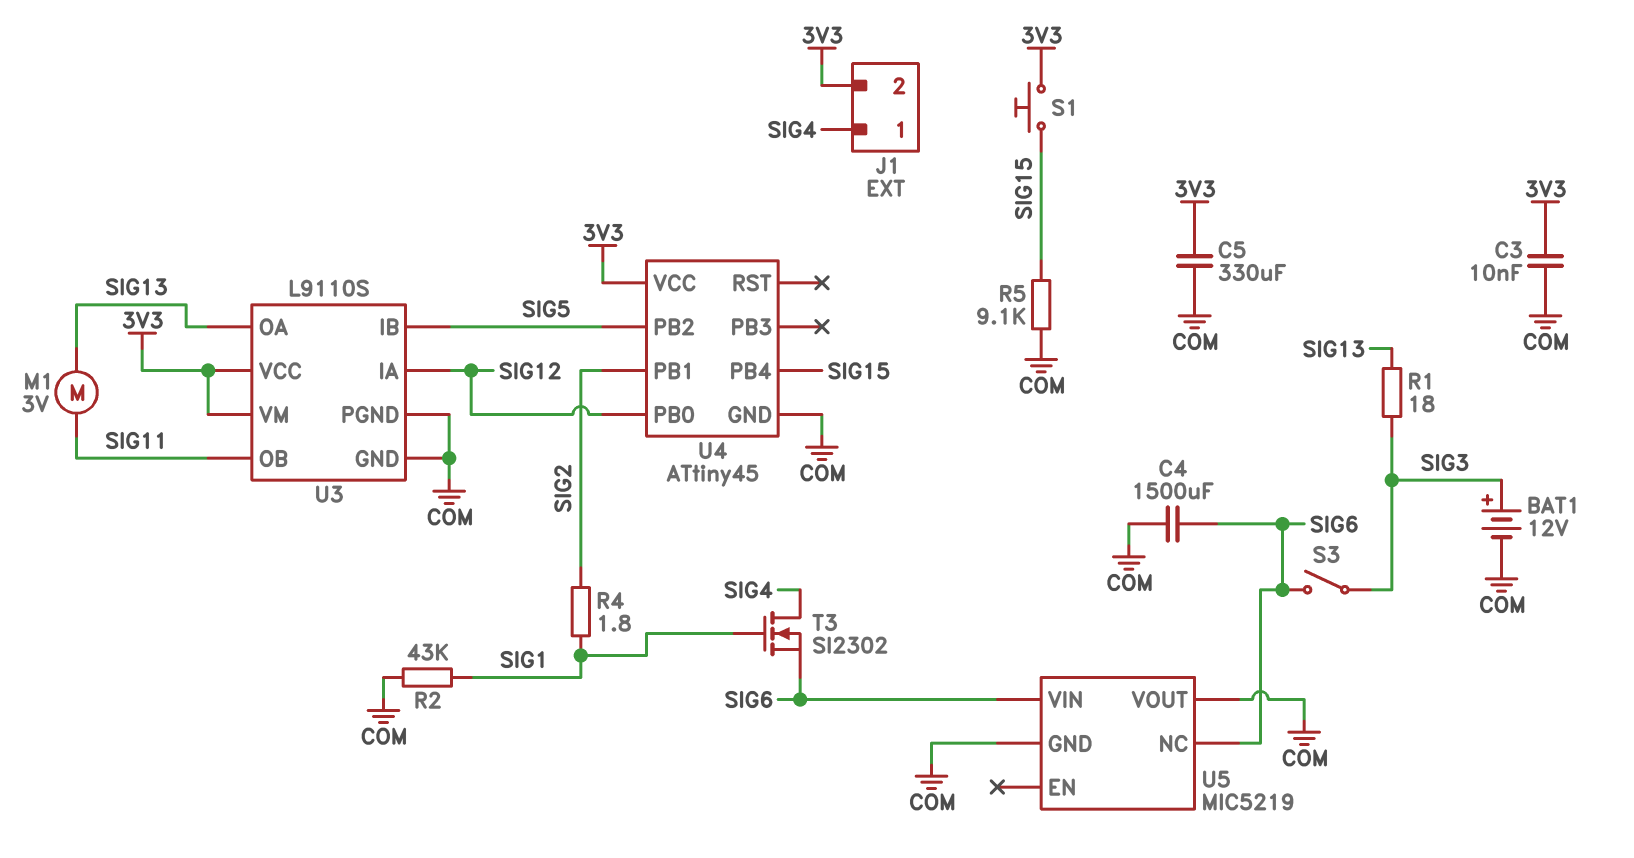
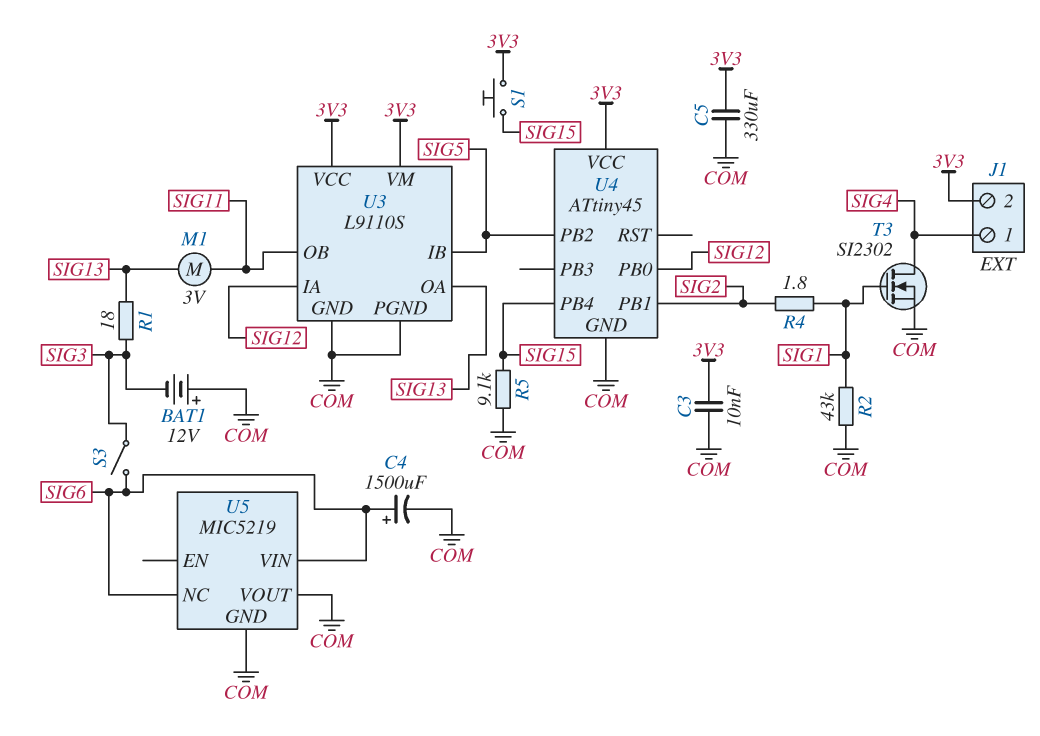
BAT1: 12V (plus SIG3, minus COM) -> 12V (plus COM, minus SIG3)
C4: 1500uF (COM, SIG6) -> 1500uF (plus SIG6, minus COM)
T3: NMOS SI2302 (G SIG1, D SIG4, S SIG6) -> NMOS SI2302 (G SIG1, D SIG4, S COM)

